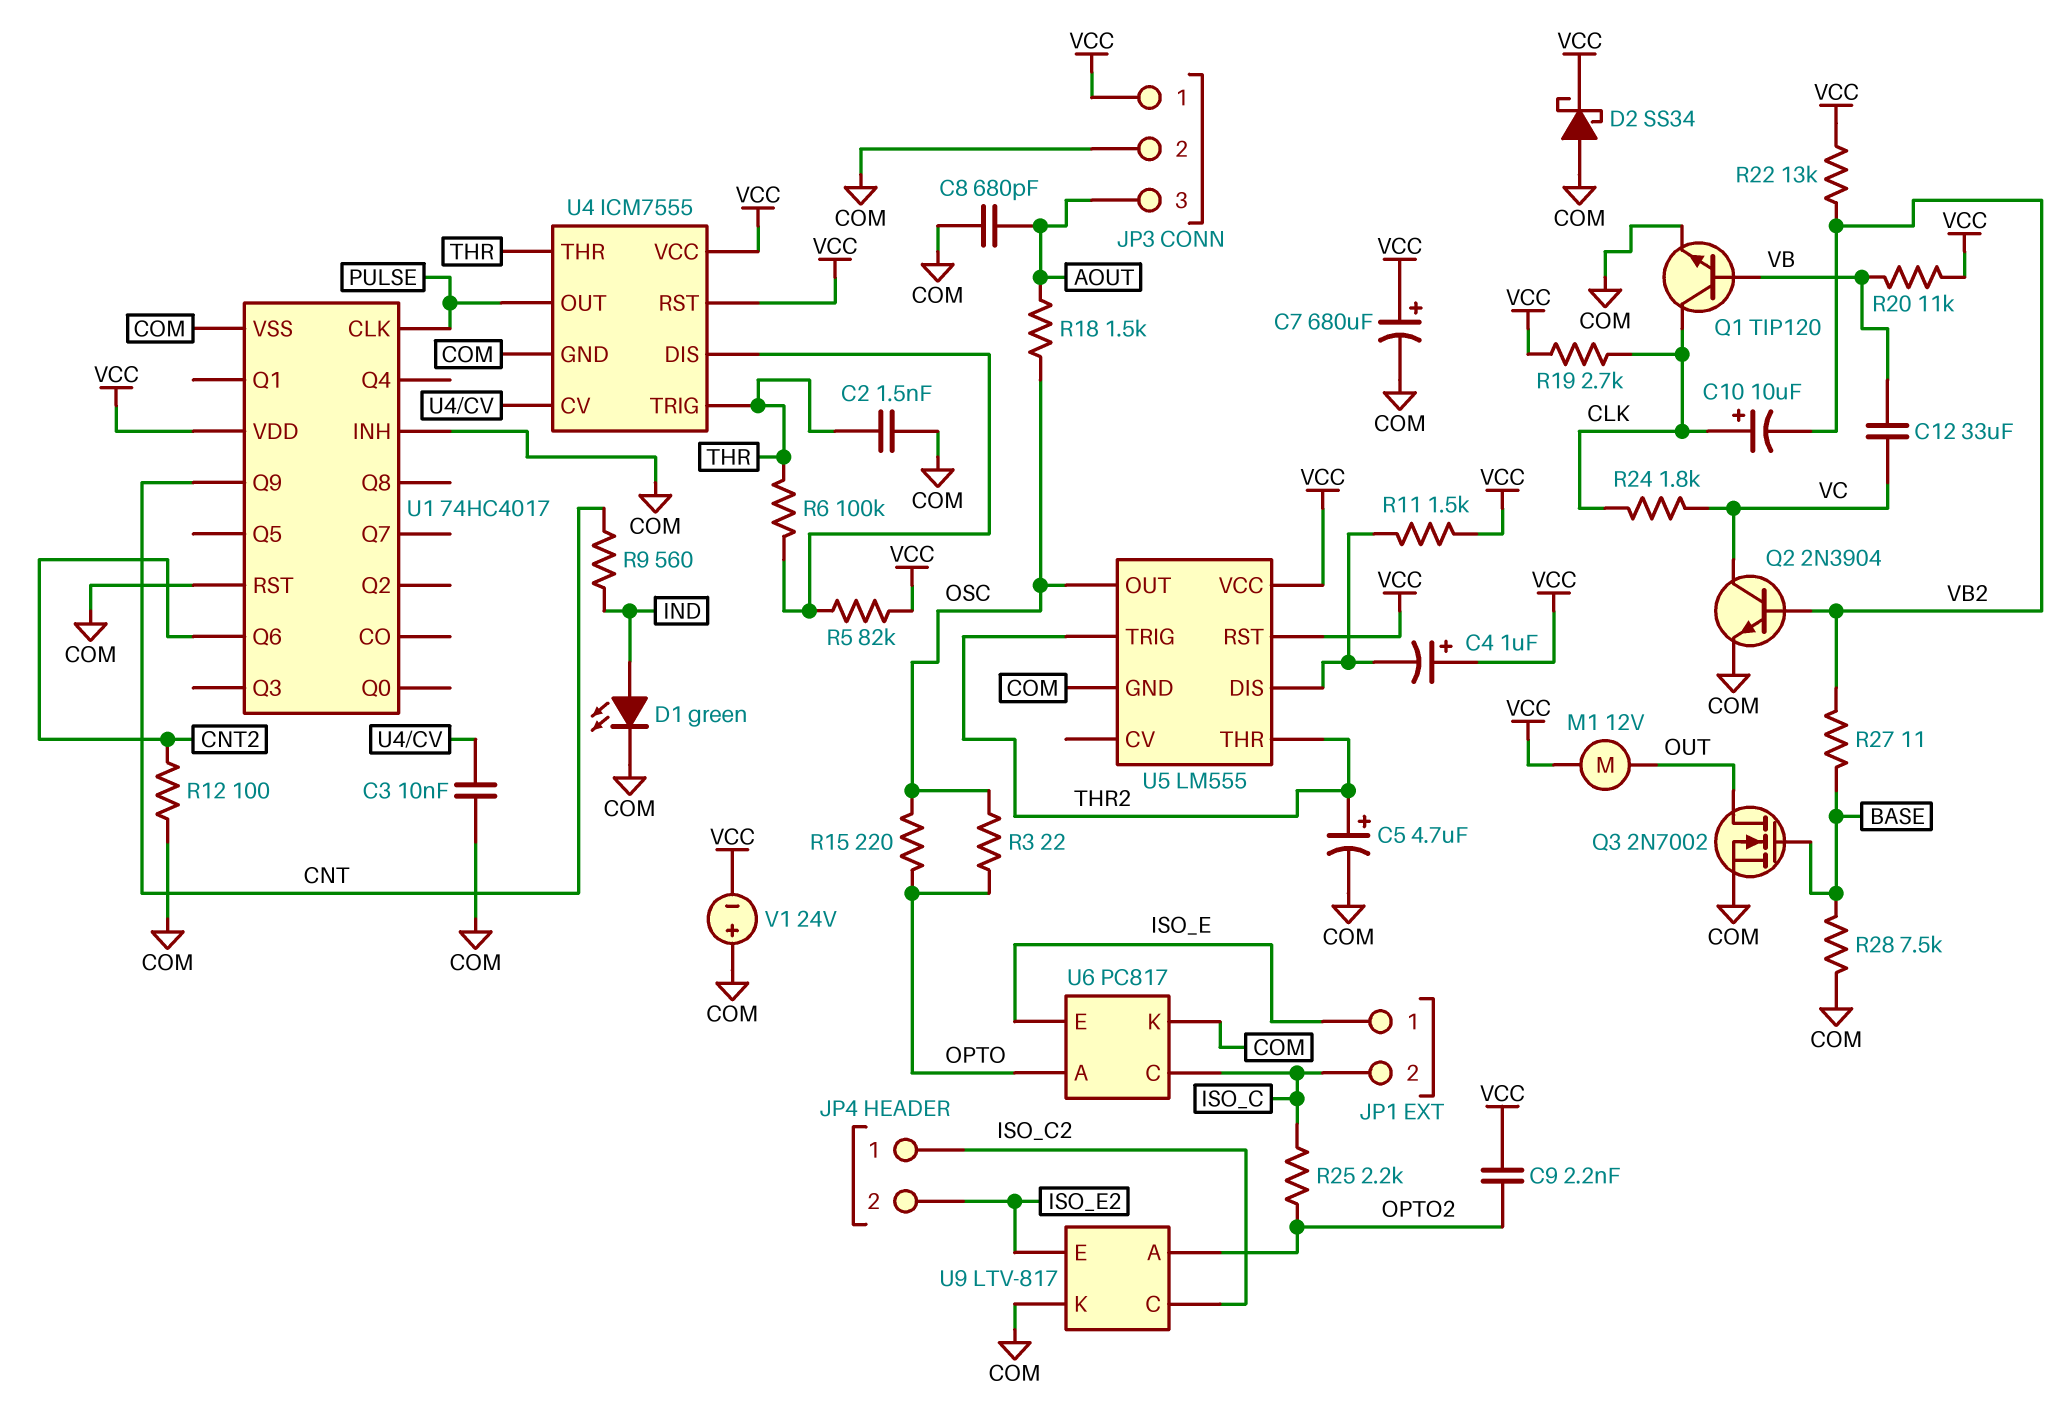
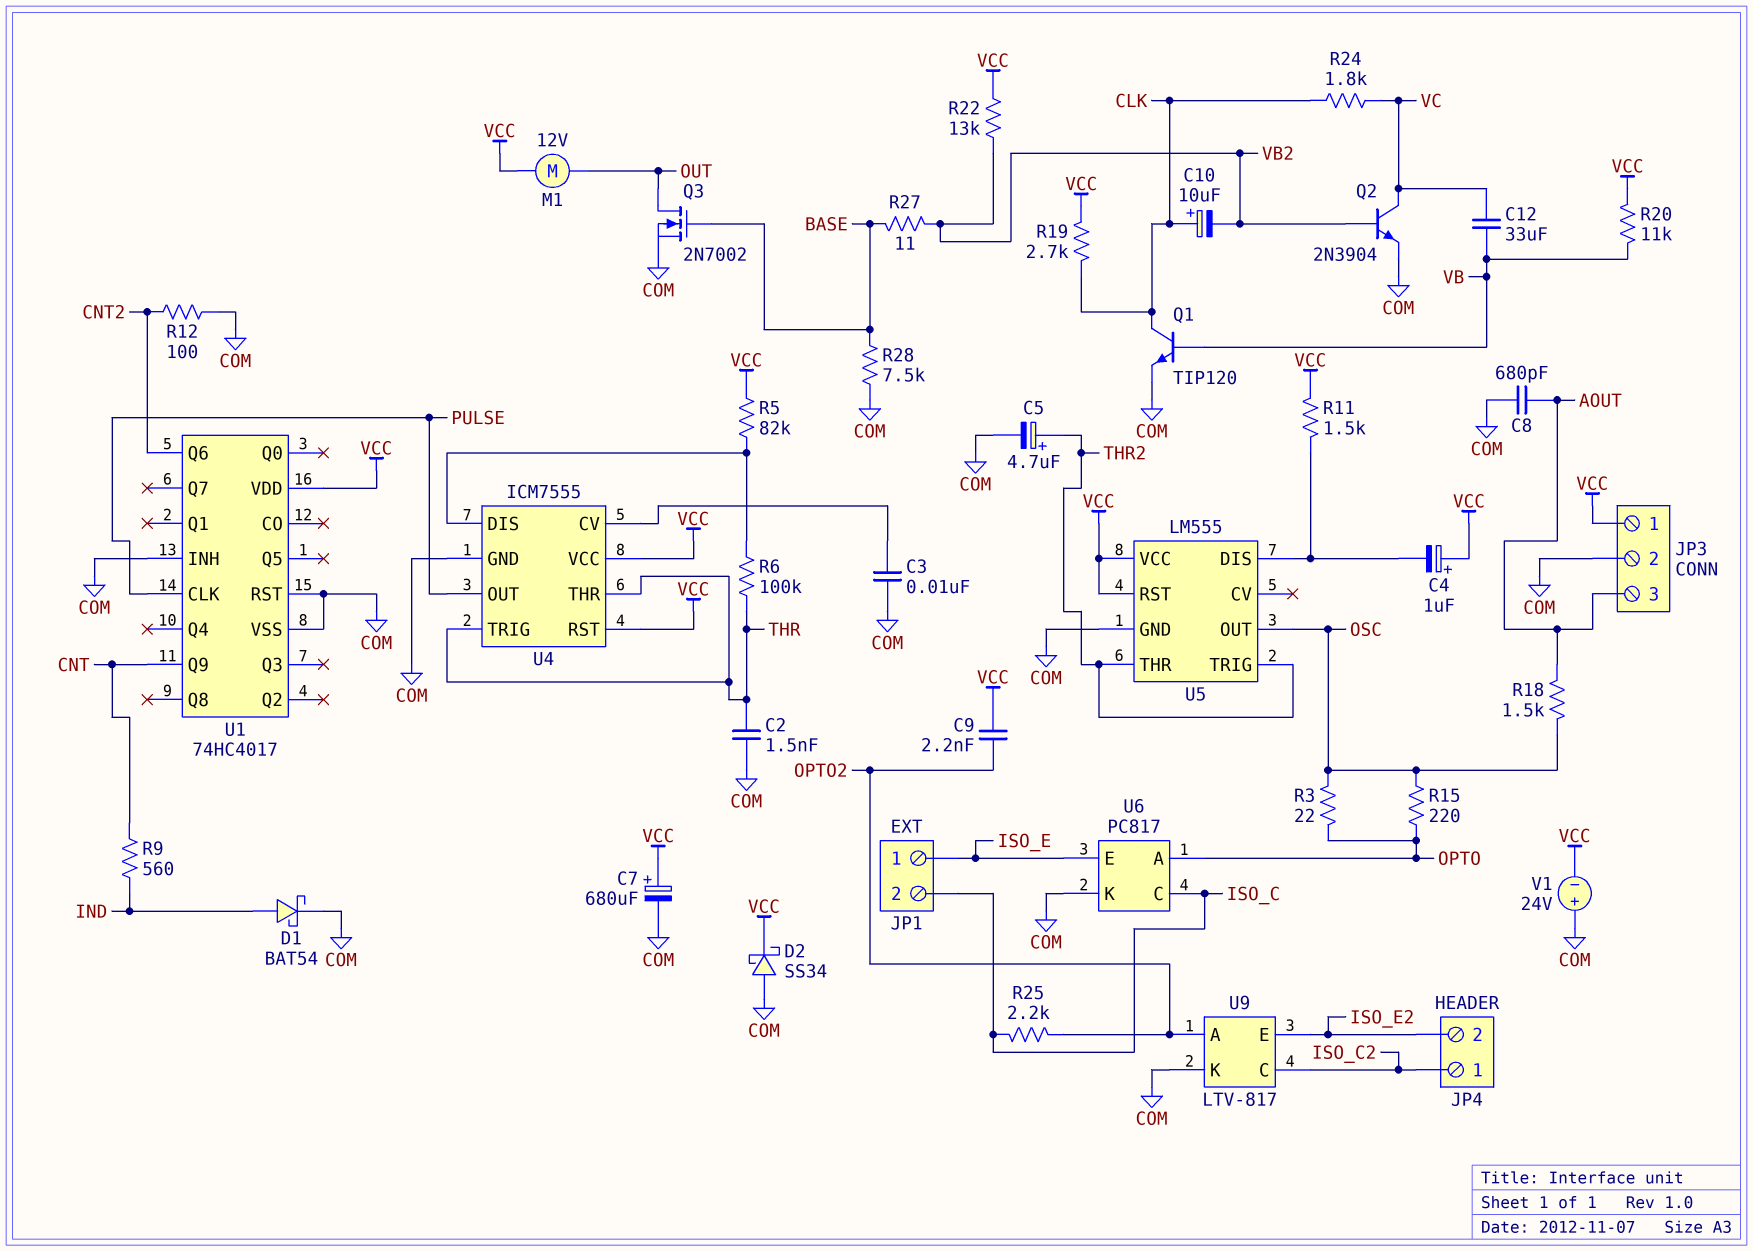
D1: LED green (A IND, K COM) -> schottky BAT54 (A IND, K COM)

